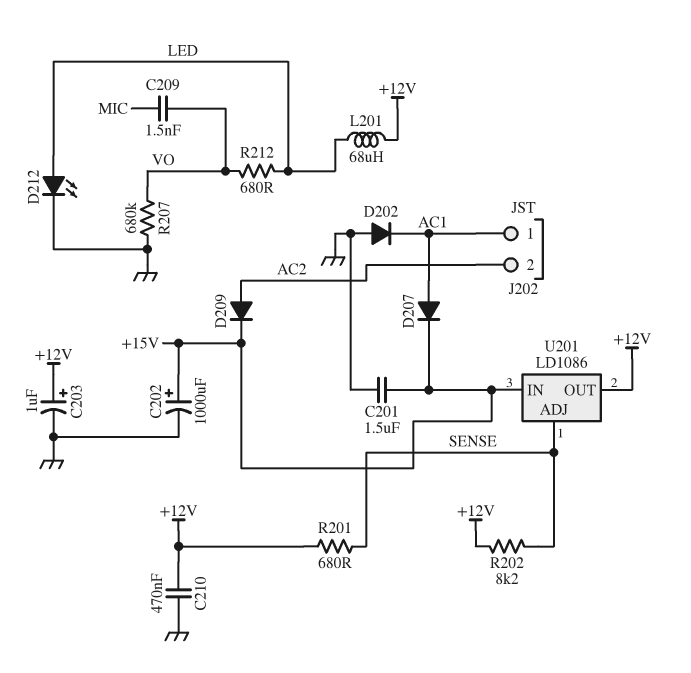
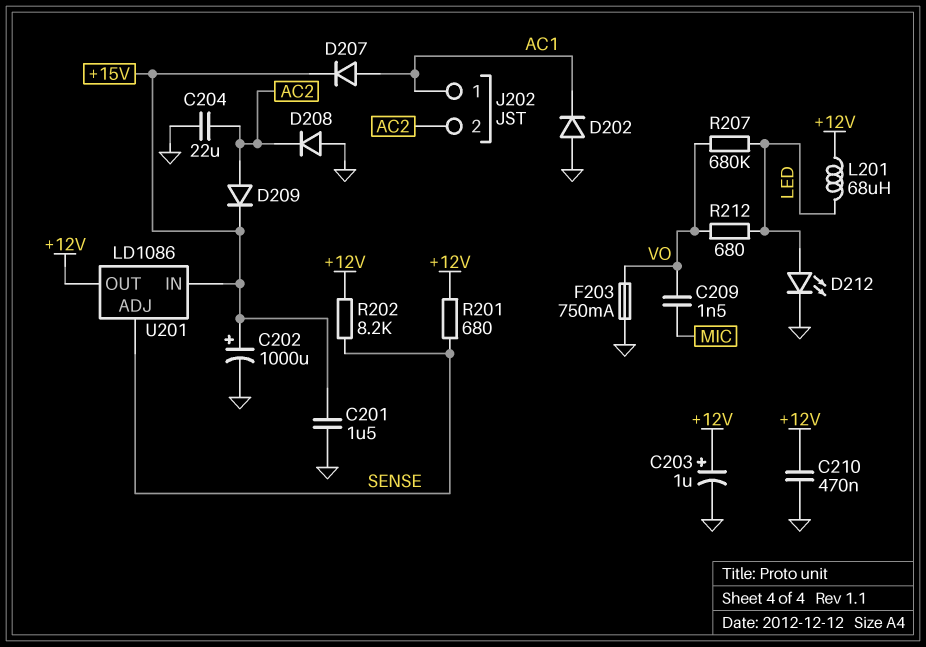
C204: none -> 22uF (AC2, GND)
D208: none -> diode (A GND, K AC2)
F203: none -> 750mA (GND, VO)
R207: 680k (GND, VO) -> 680k (LED, VO)

